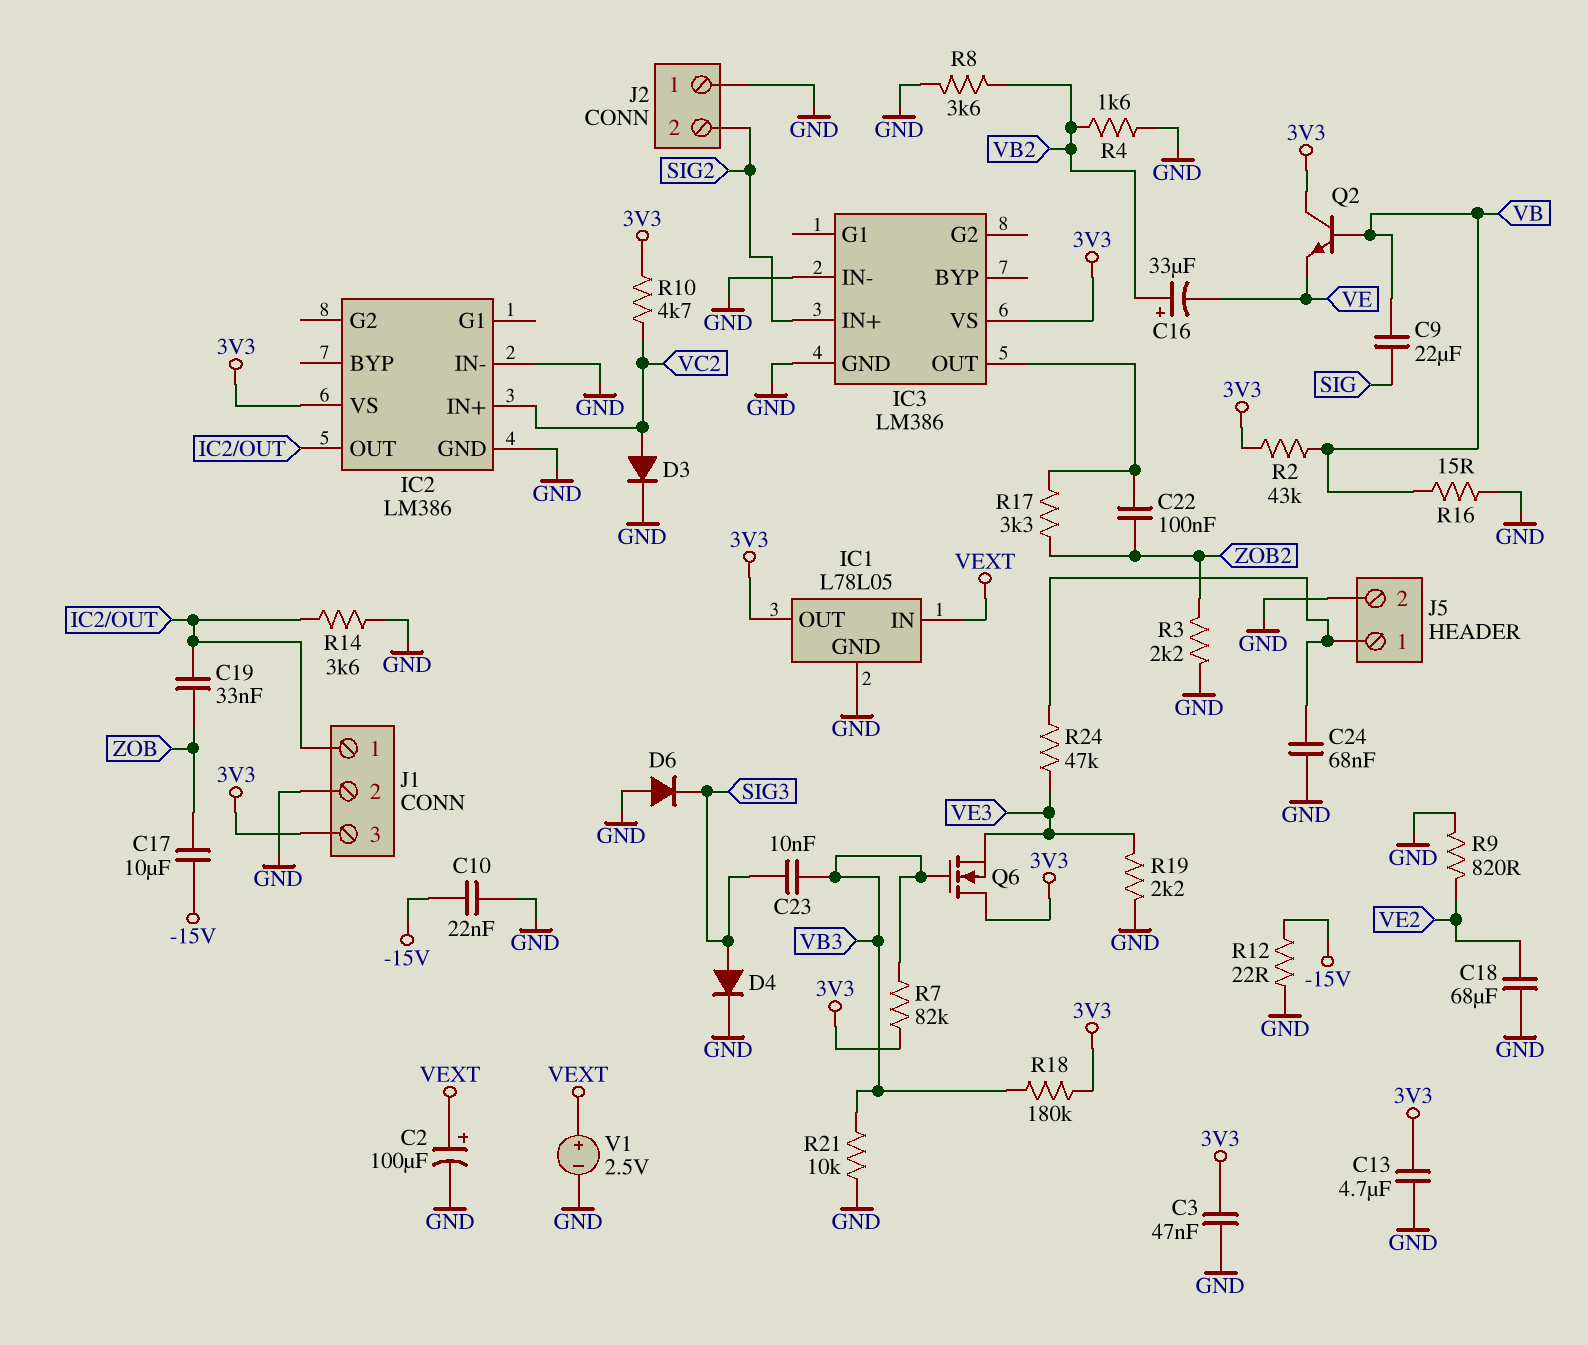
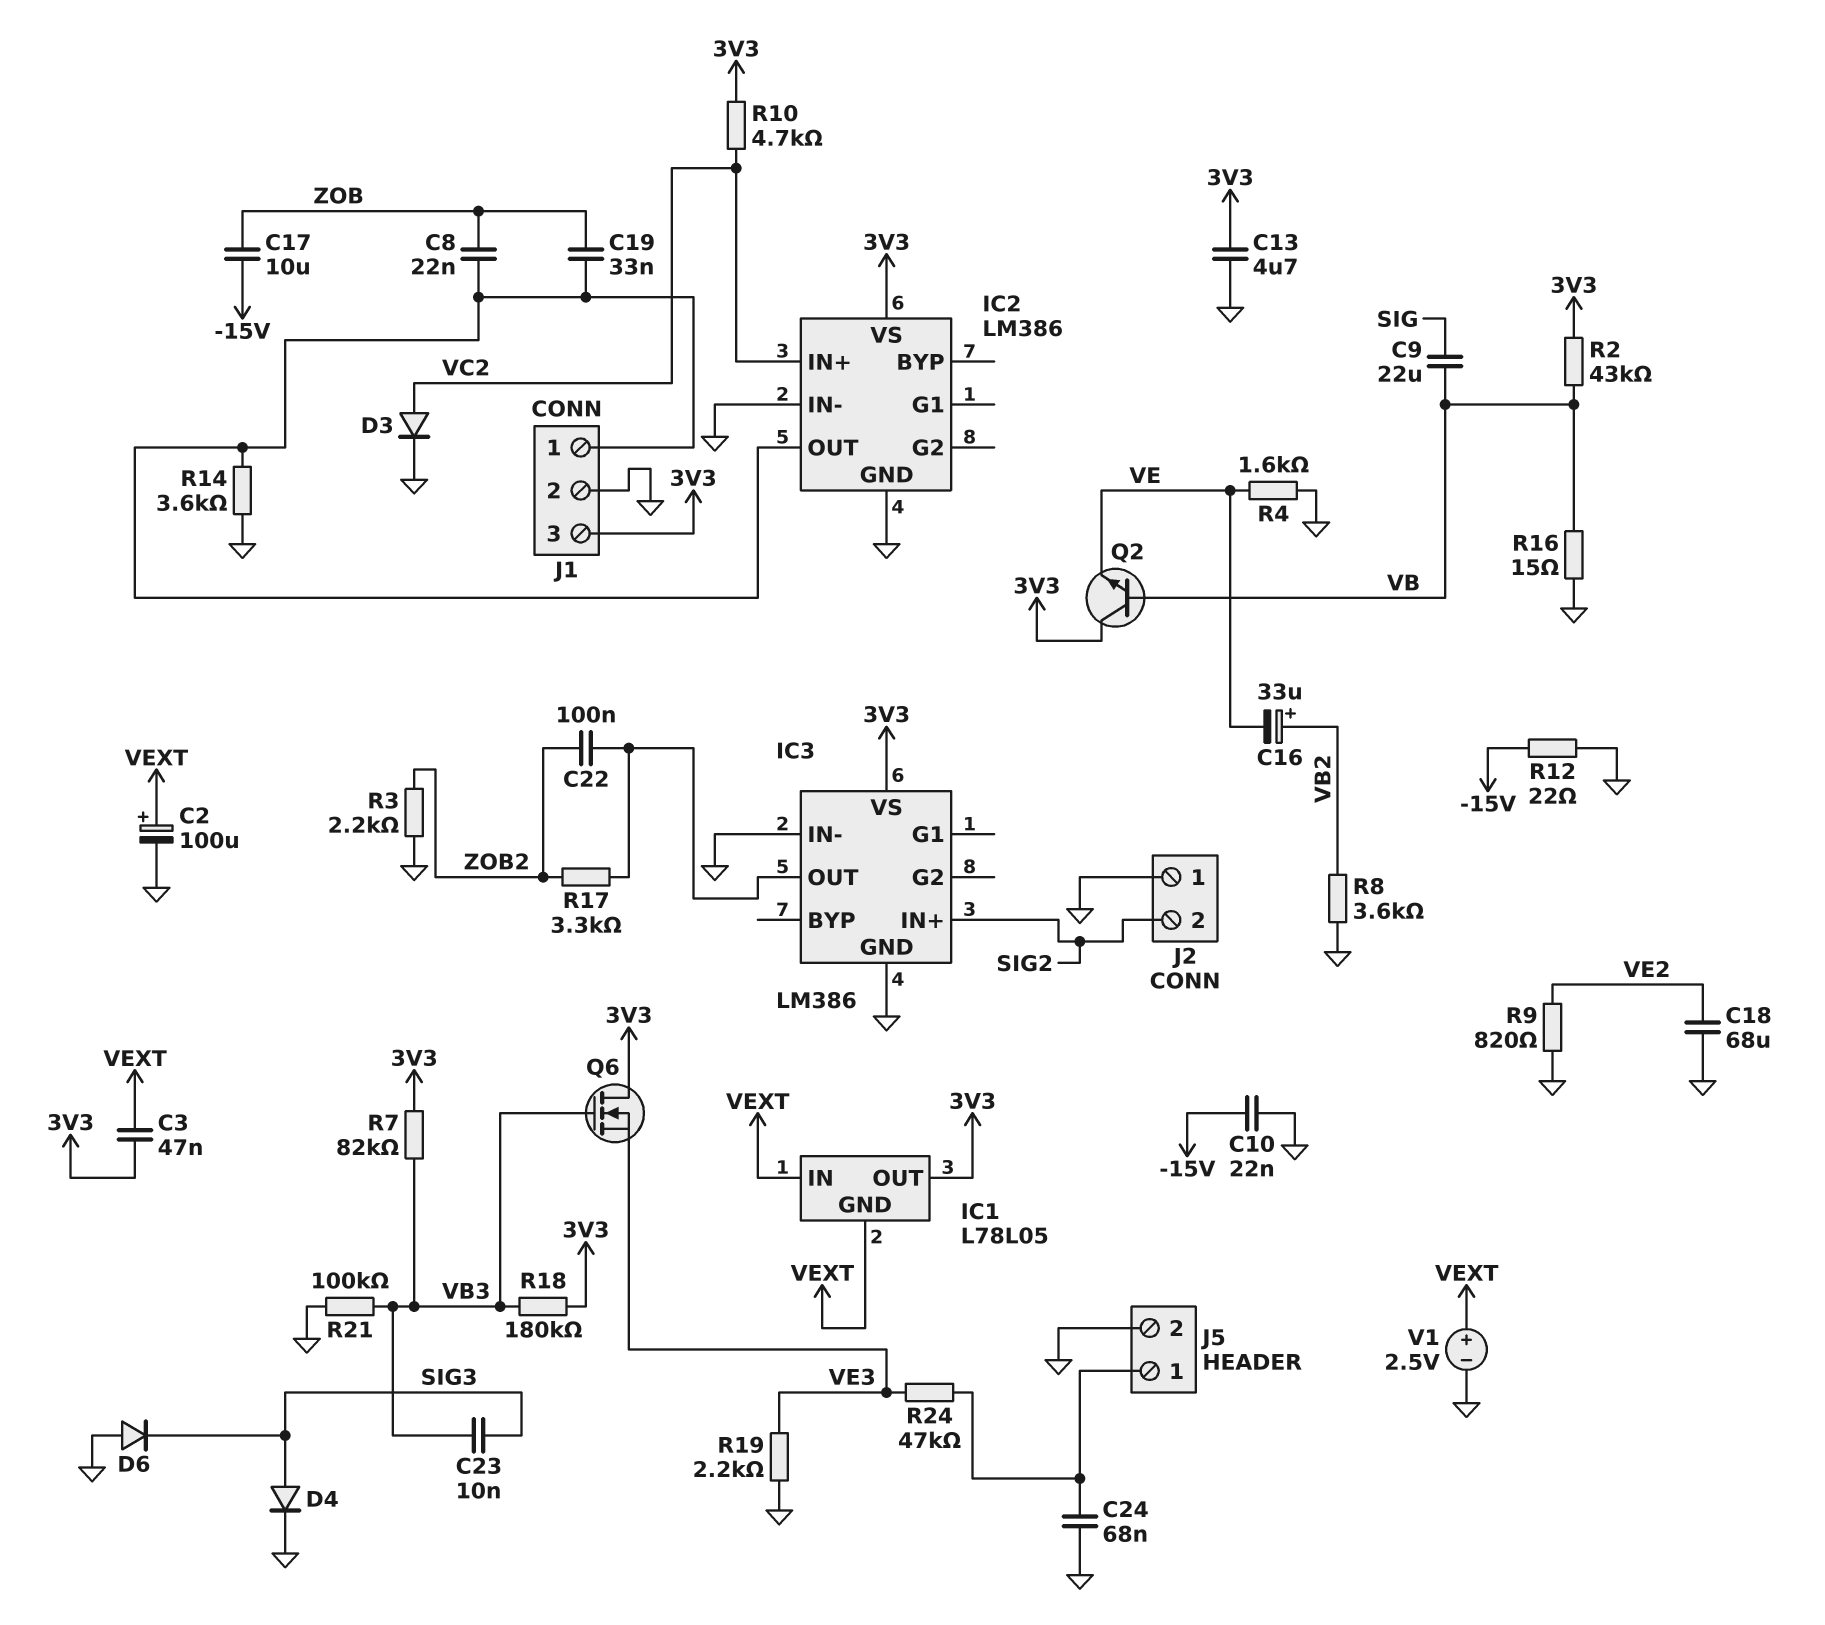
C3: 47nF (3V3, GND) -> 47nF (3V3, VEXT)
C8: none -> 22nF (IC2/OUT, ZOB)
IC1 pin GND: GND -> VEXT
R4: 1.6k (GND, VB2) -> 1.6k (GND, VE)
R21: 10k (GND, VB3) -> 100k (GND, VB3)

